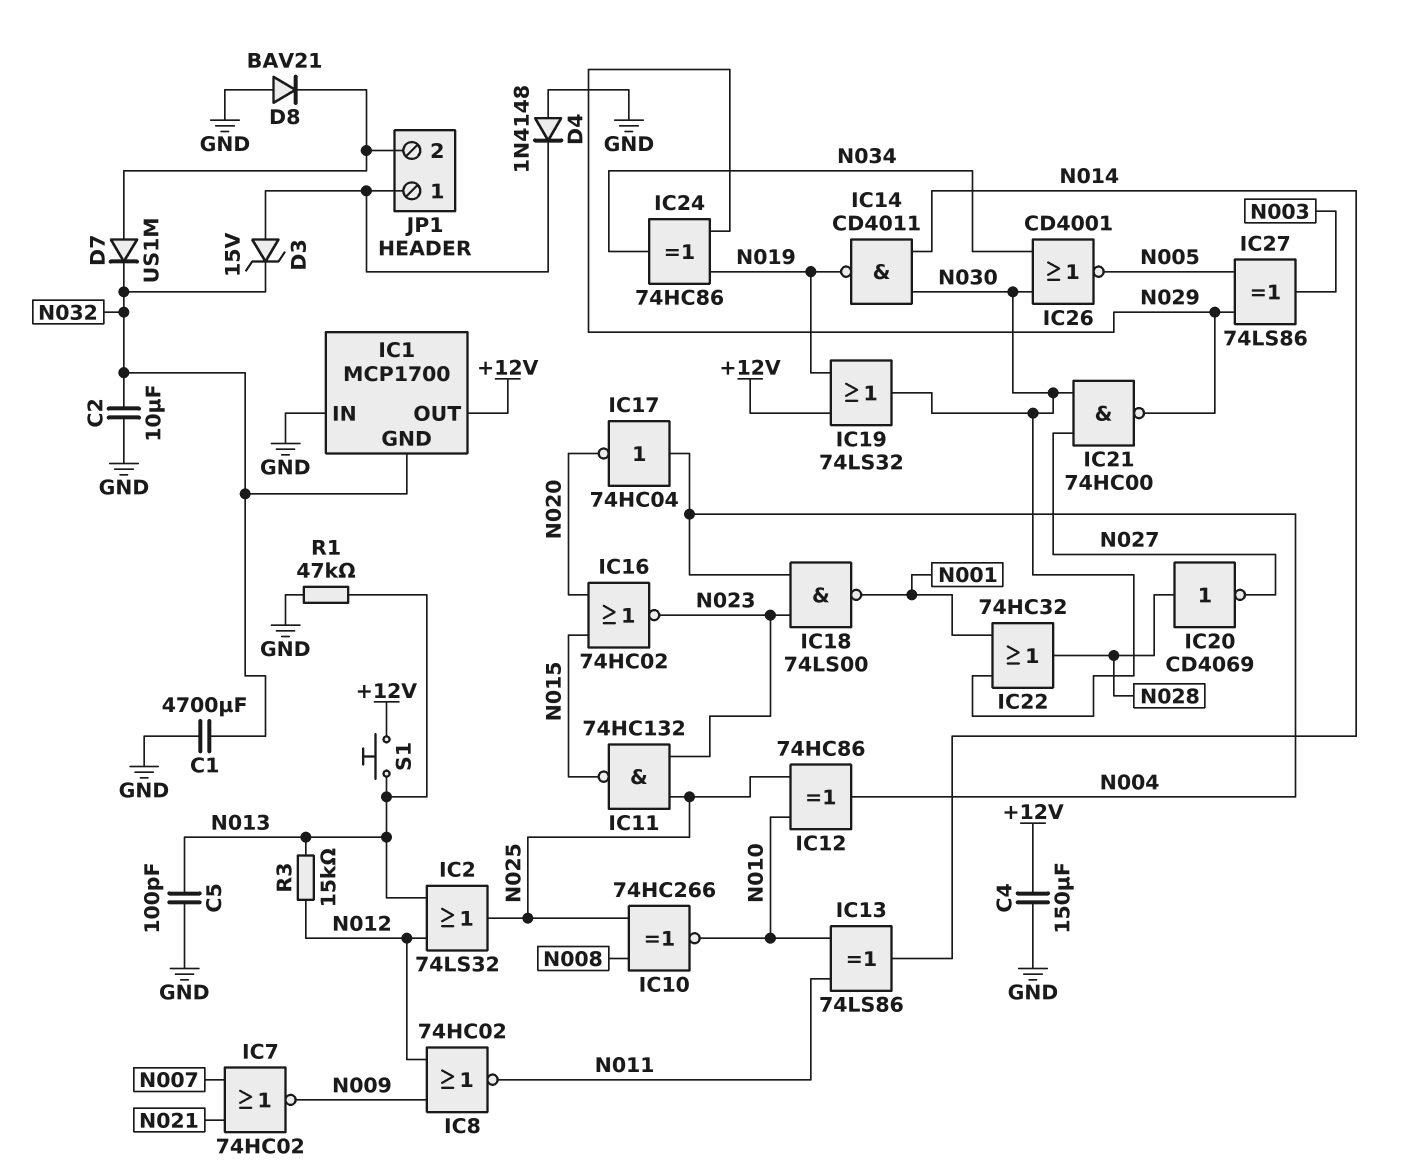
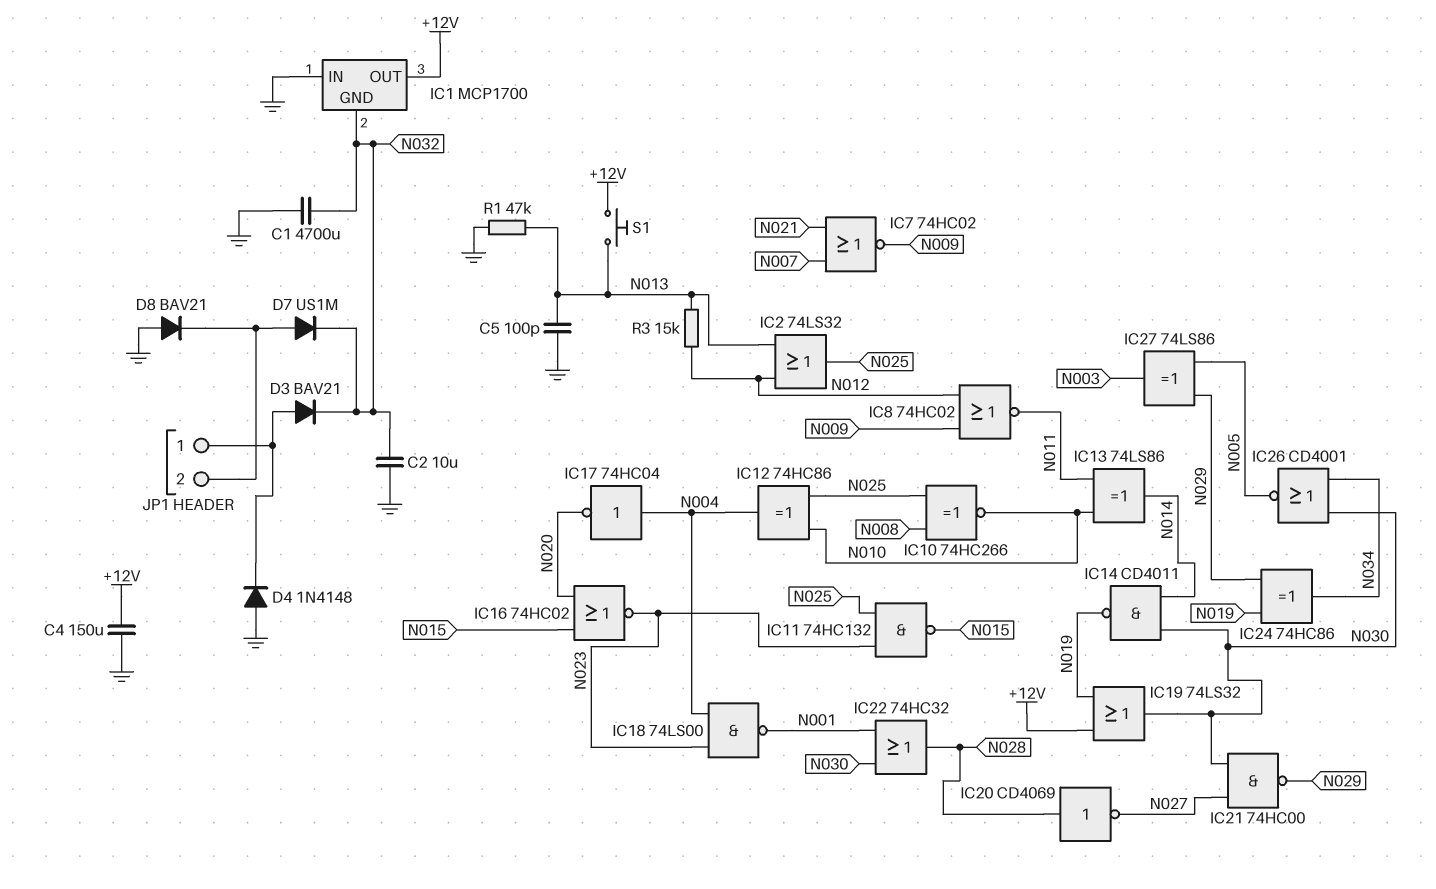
D3: zener 15V (A JP1/1, K N032) -> diode BAV21 (A JP1/1, K N032)

